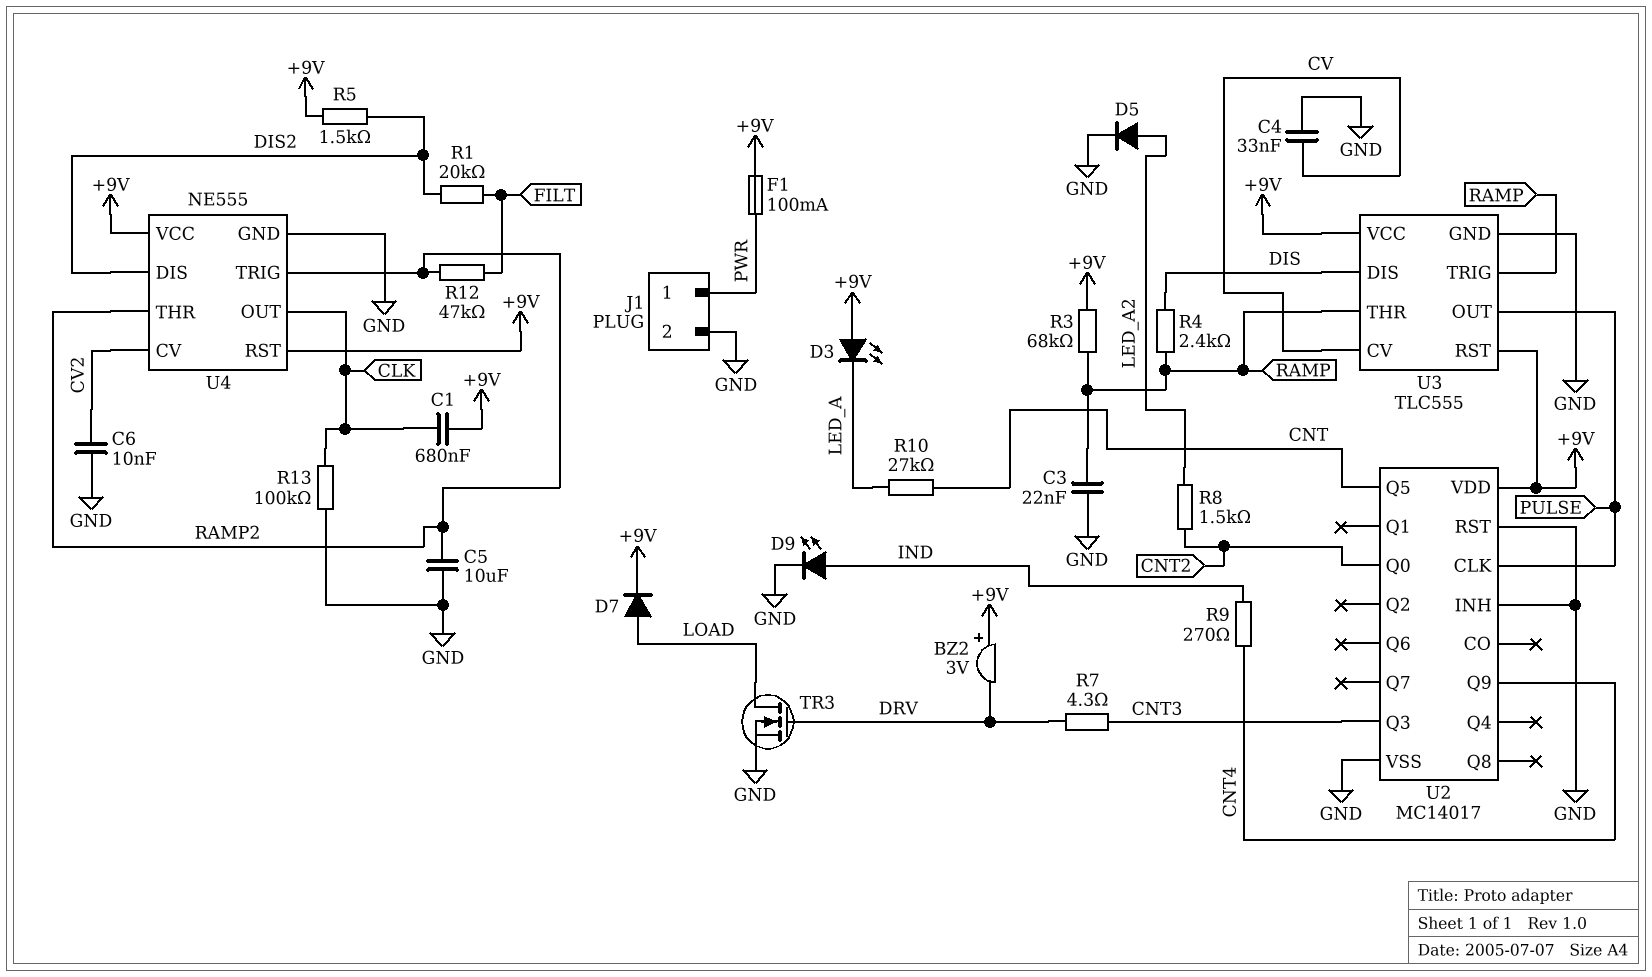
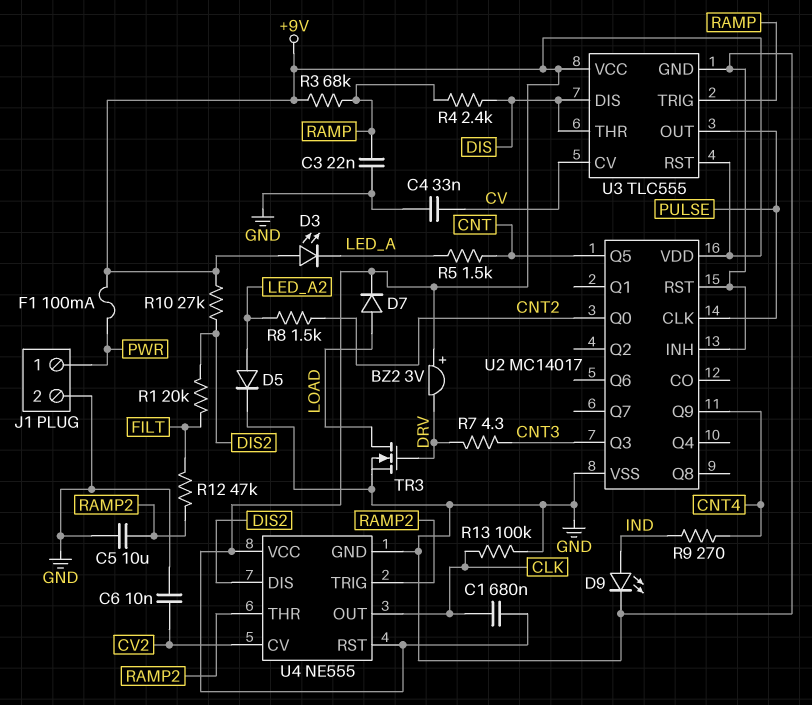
R5: 1.5k (+9V, DIS2) -> 1.5k (CNT, LED_A)
R10: 27k (CNT, LED_A) -> 27k (+9V, DIS2)
U3 pin THR: RAMP -> DIS

